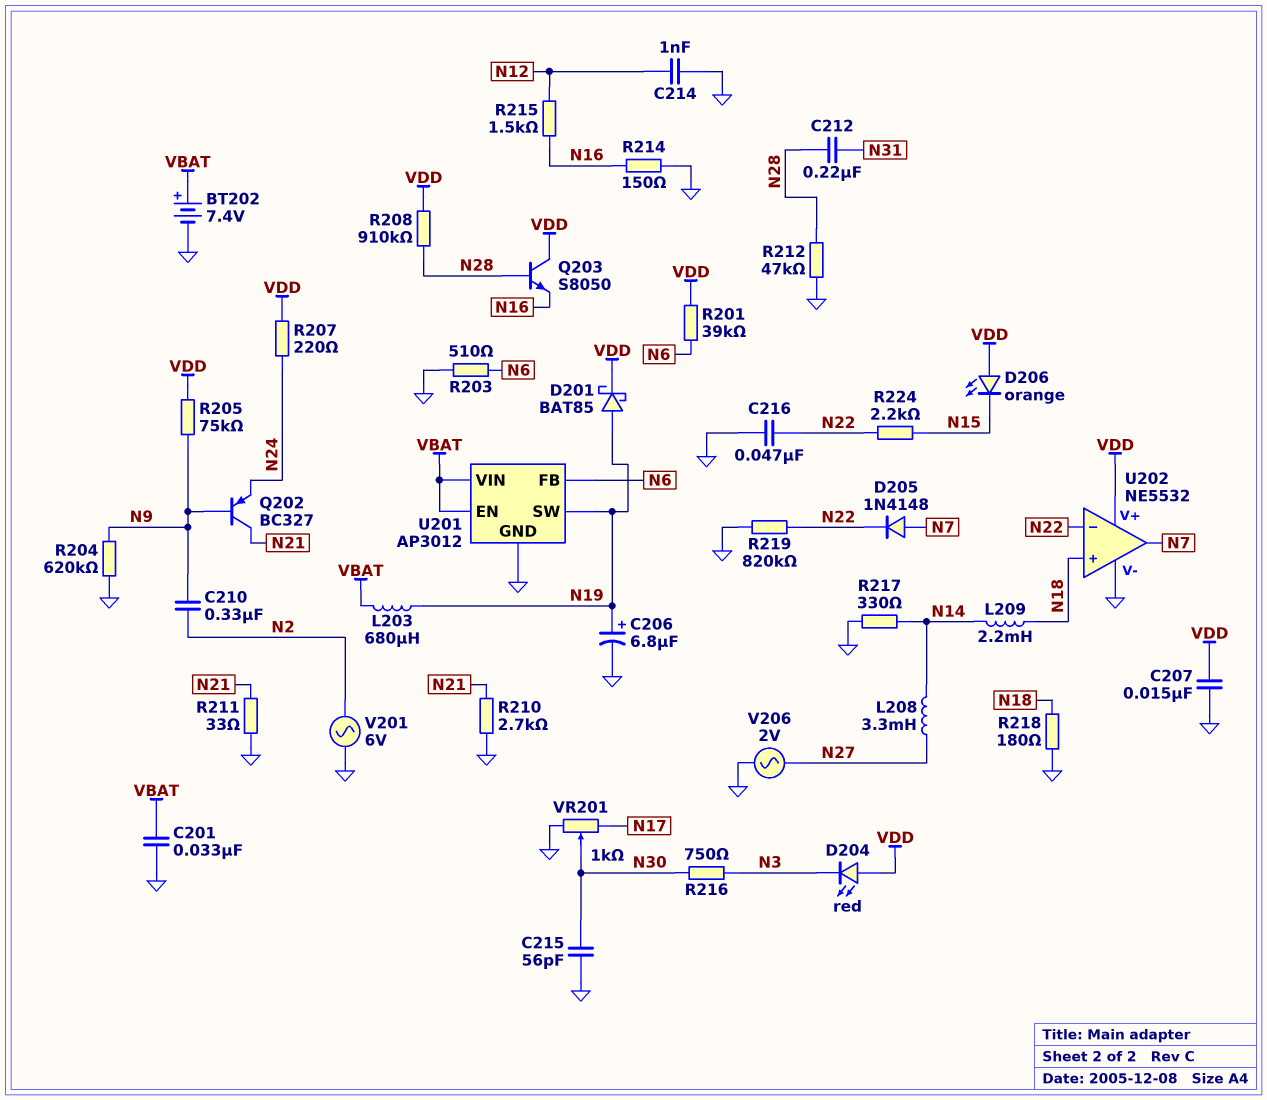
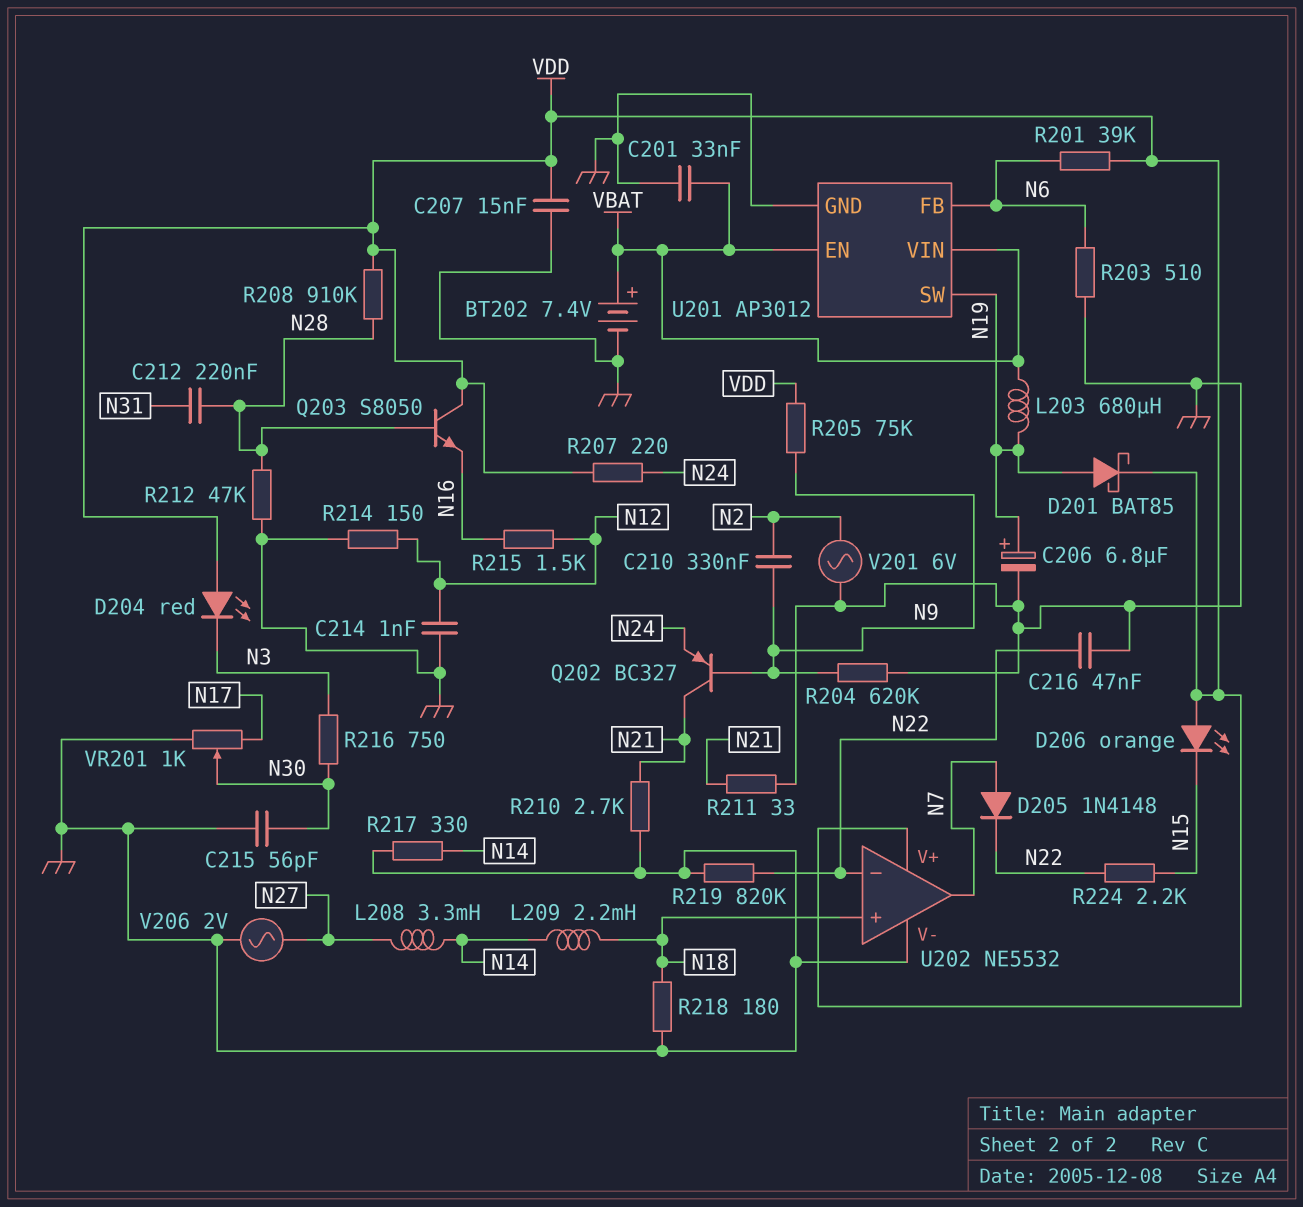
R214: 150 (GND, N16) -> 150 (GND, N12)

